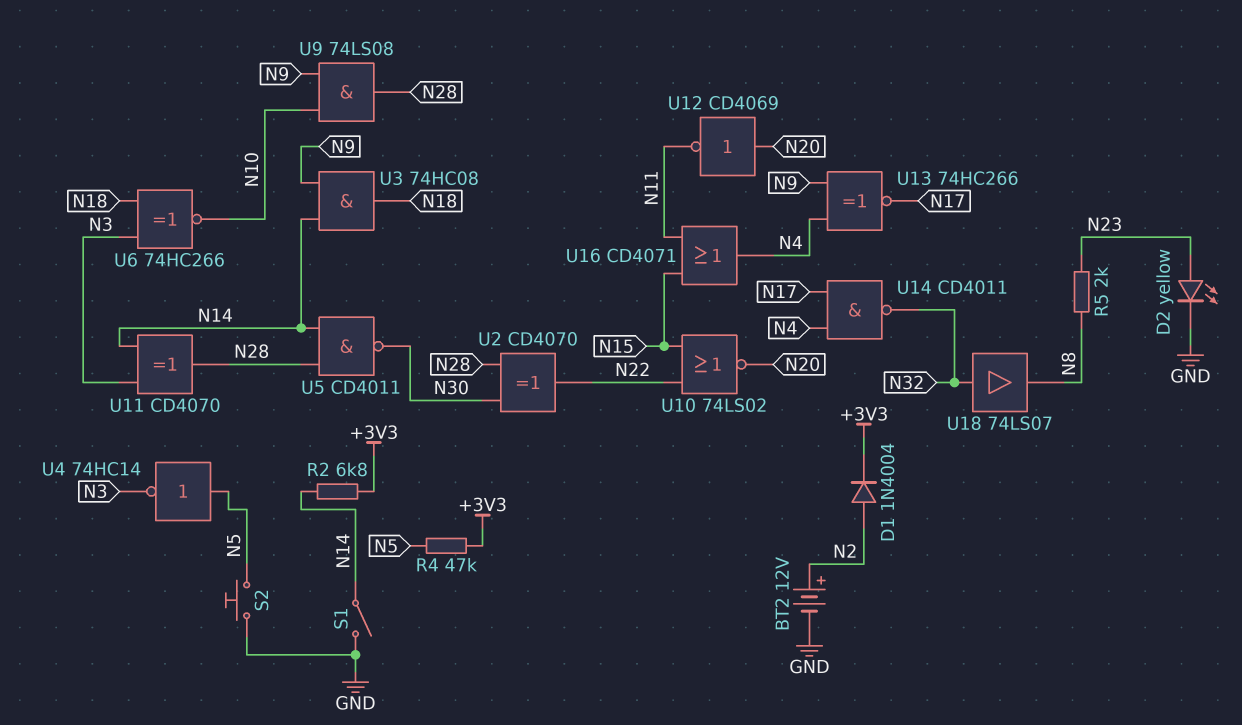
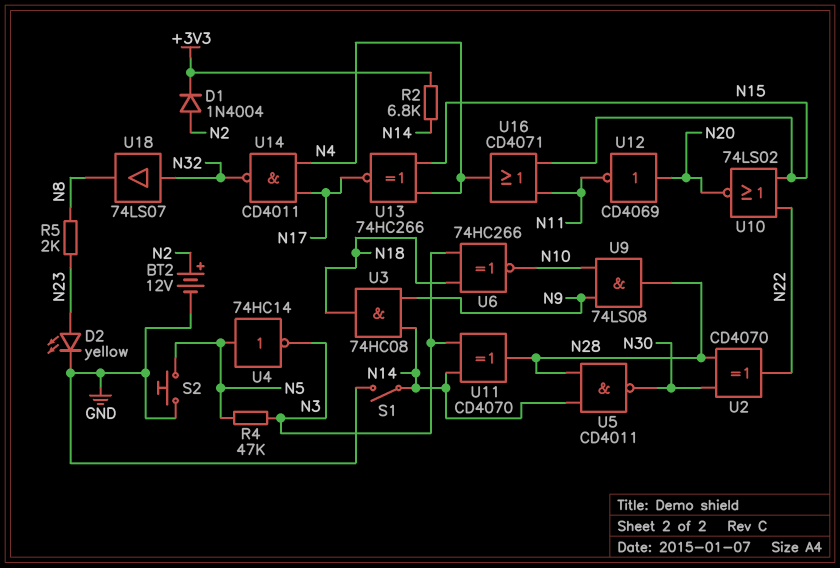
R4: 47k (+3V3, N5) -> 47k (N3, N5)
U13: XNOR 74HC266 (in N4, in N9, out N17) -> XNOR 74HC266 (in N4, in N15, out N17)

